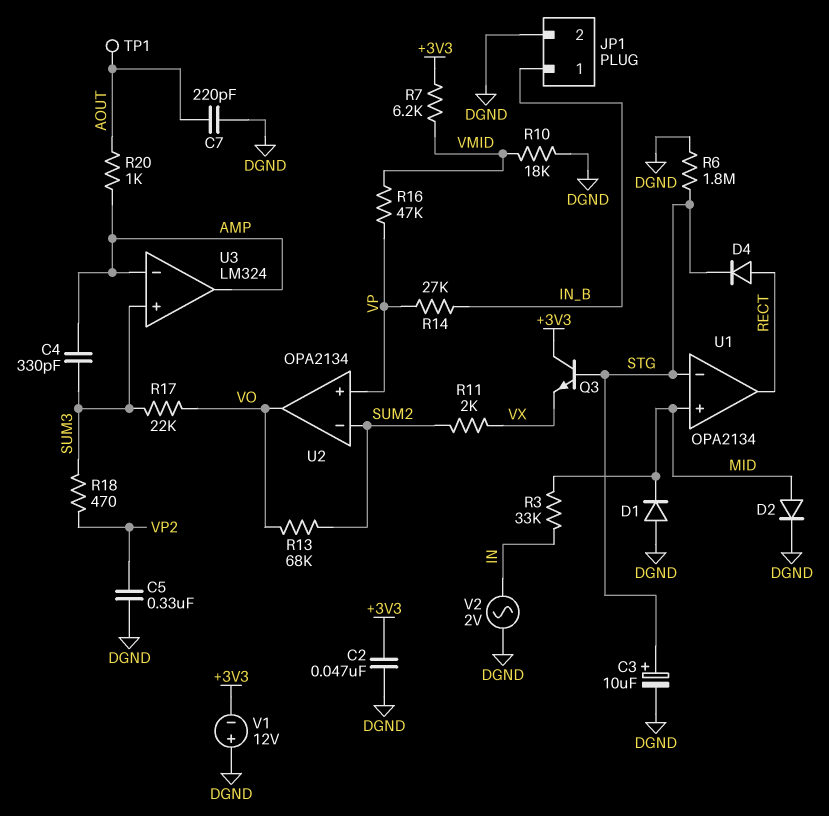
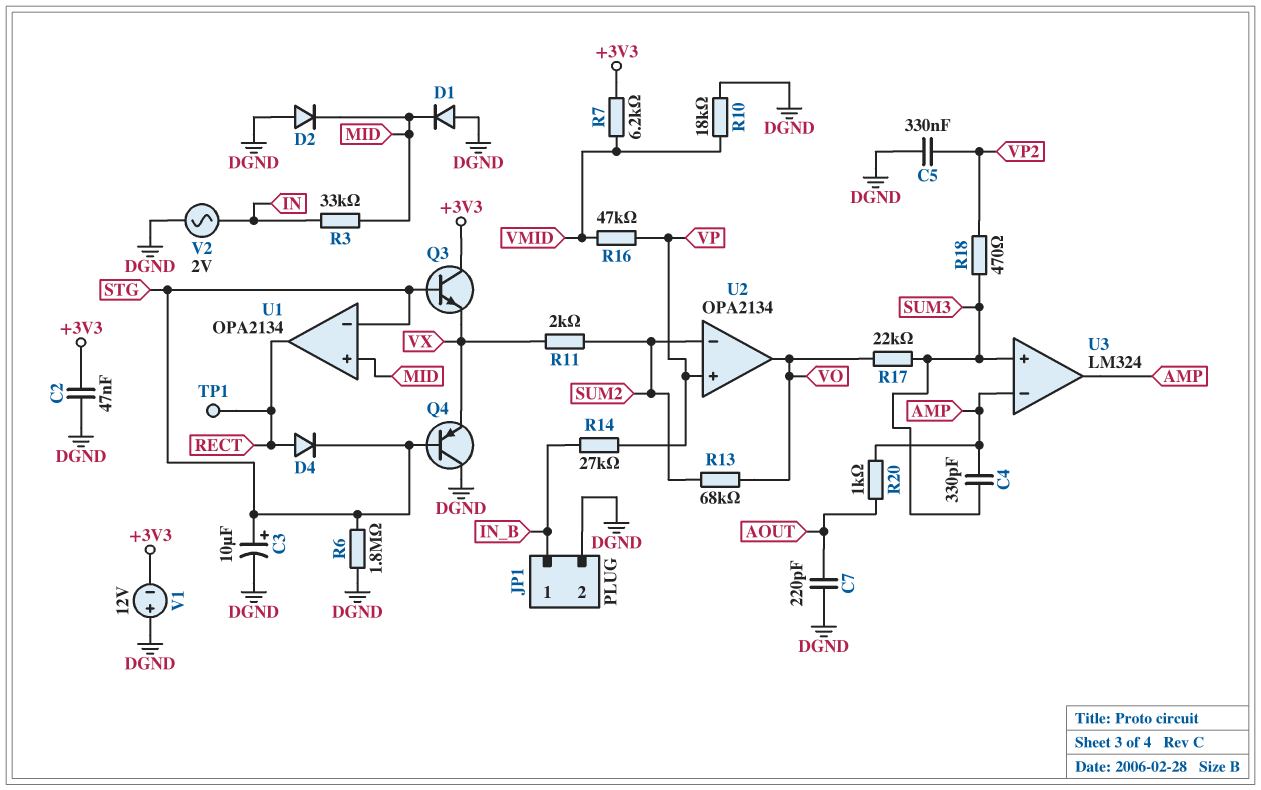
D2: diode (A MID, K DGND) -> diode (A DGND, K MID)
Q4: none -> PNP (B STG, C DGND, E VX)
TP1: test point (AOUT) -> test point (RECT)

